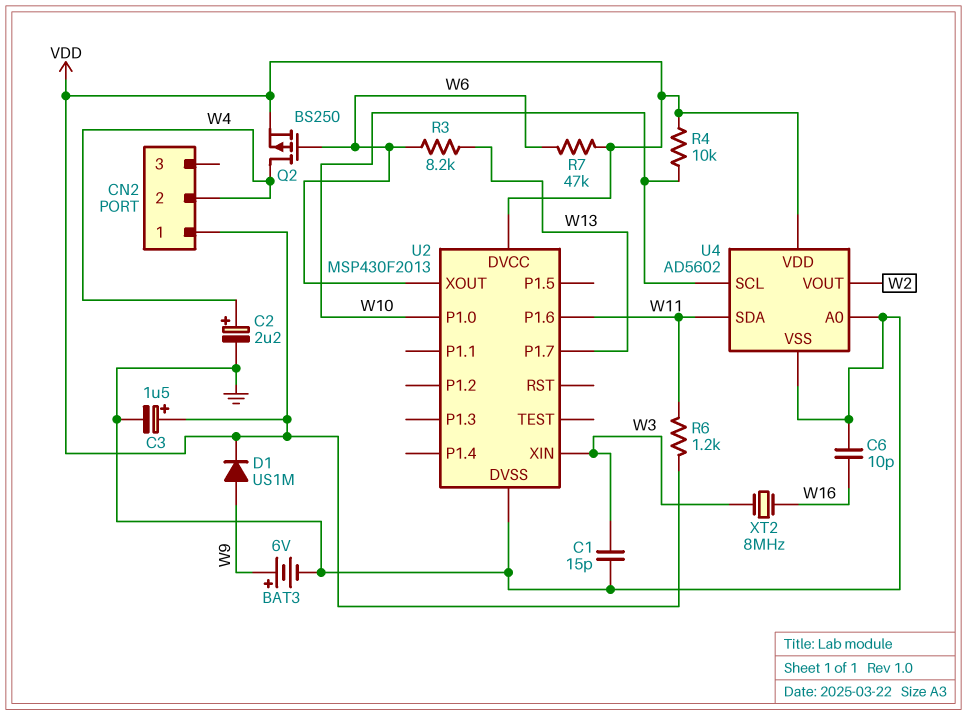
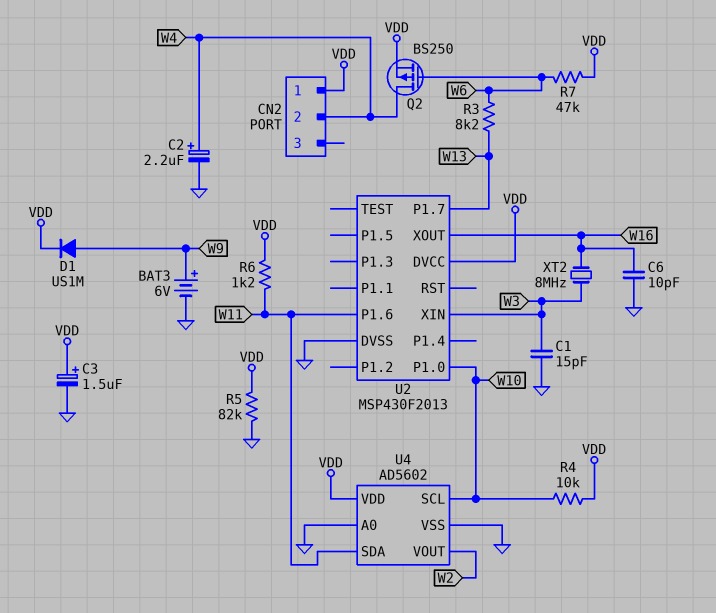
R5: none -> 82k (GND, VDD)
U2 pin XOUT: W6 -> W16

